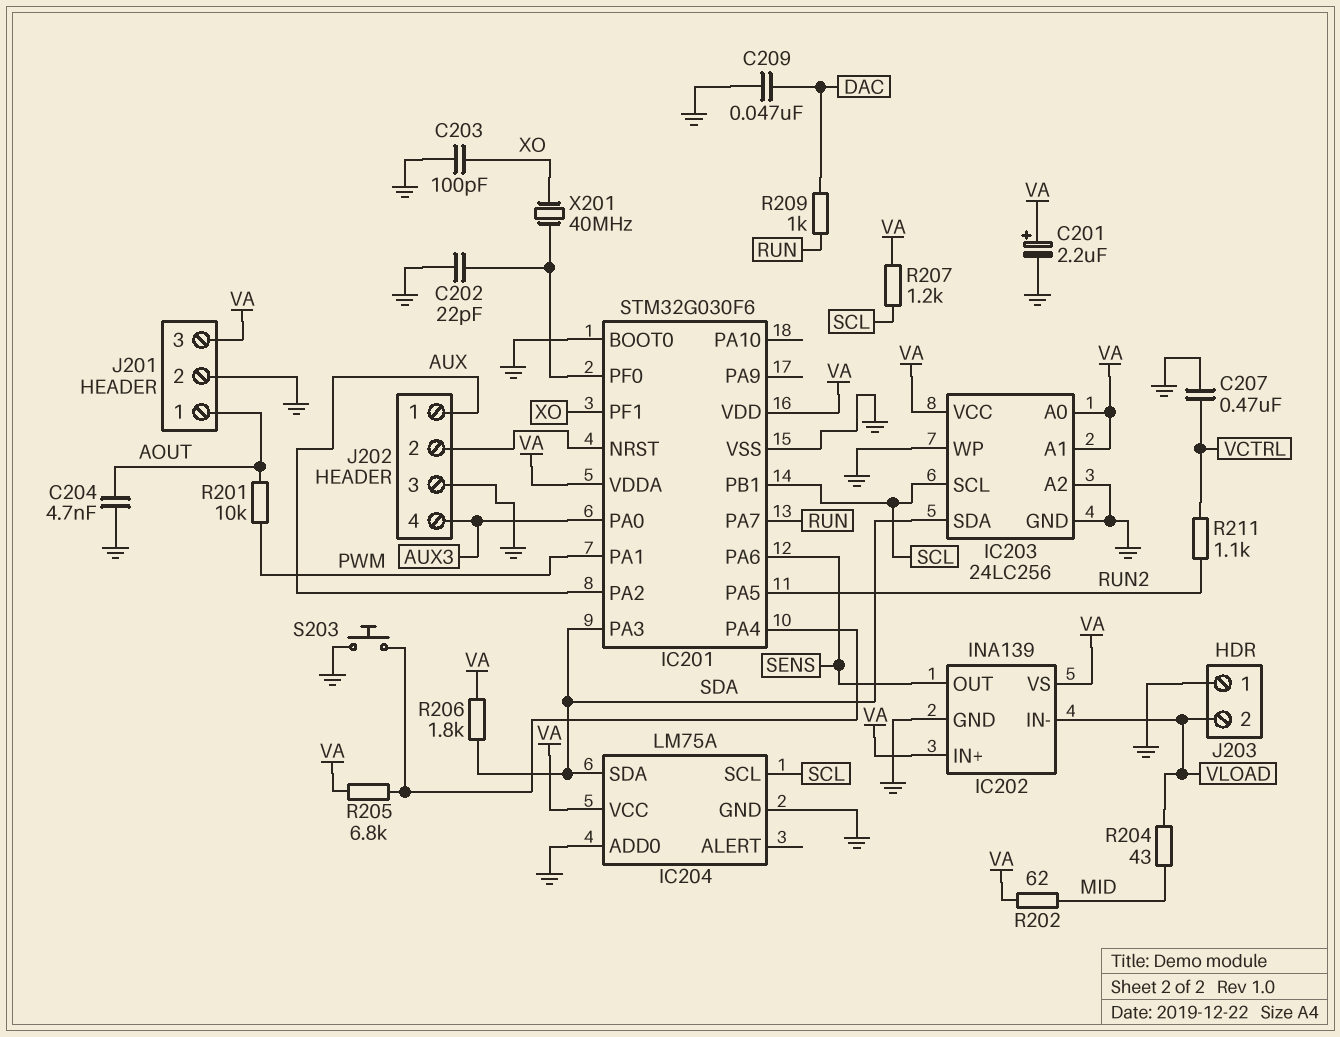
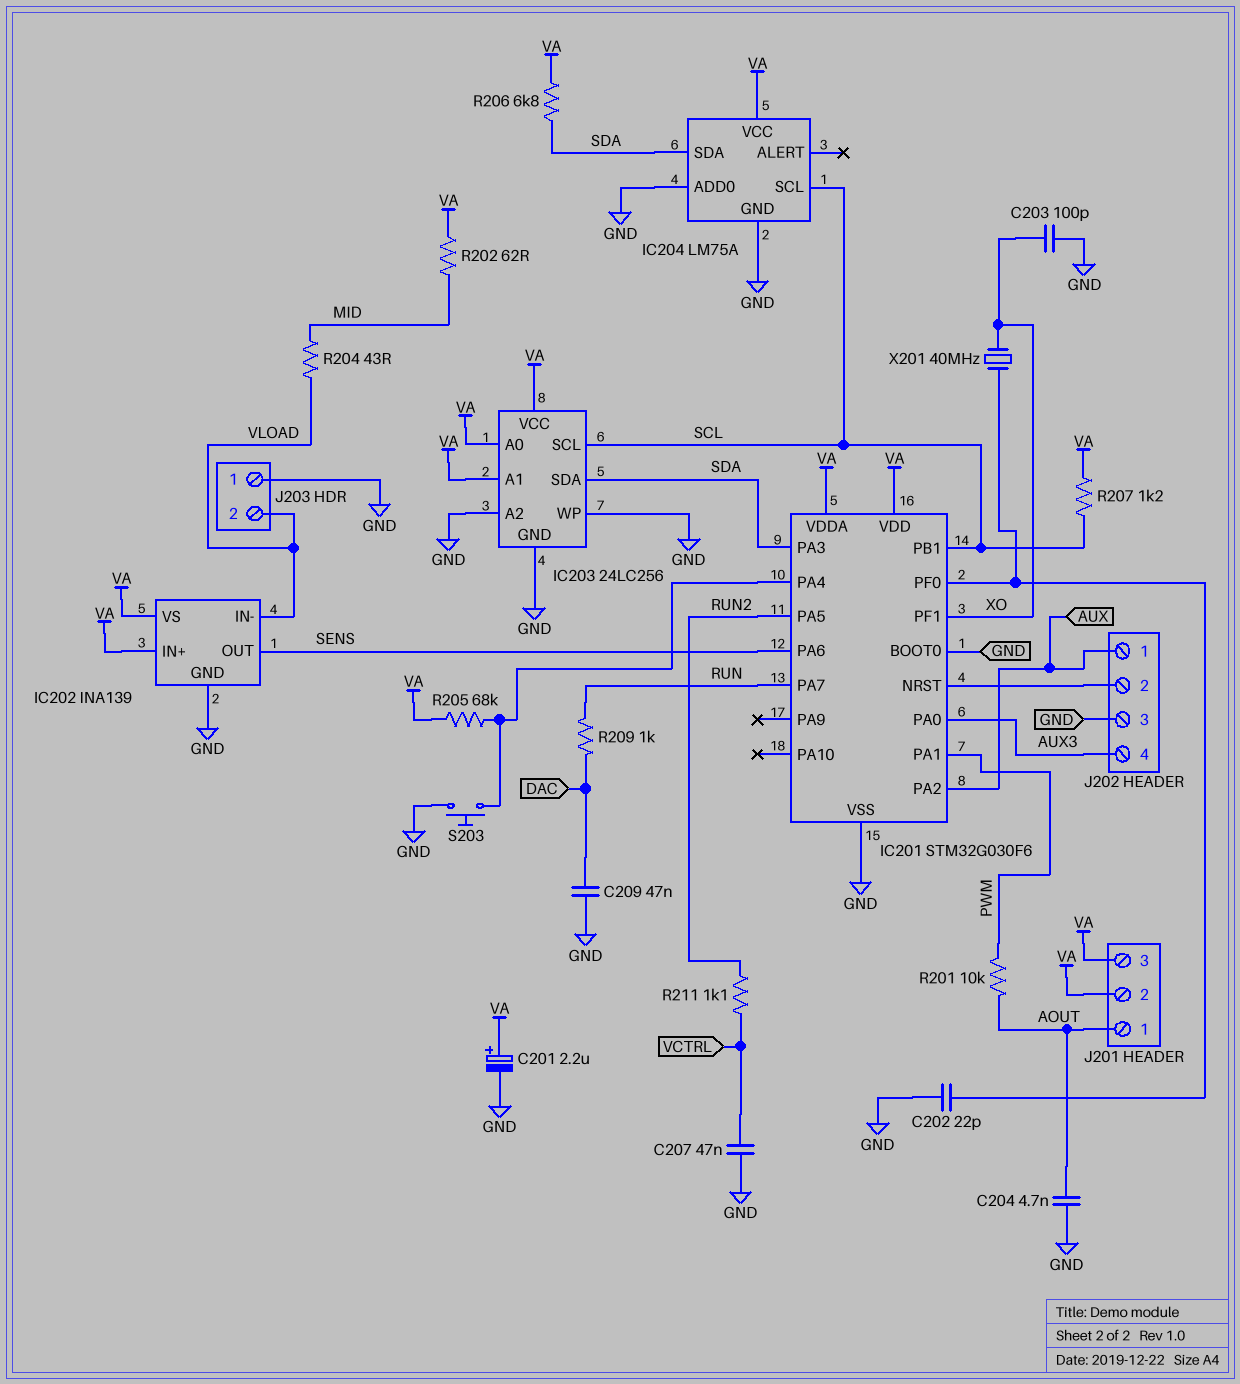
C207: 470nF (GND, VCTRL) -> 47nF (GND, VCTRL)
J201 pin 2: GND -> VA
R205: 6.8k (IC201/PA4, VA) -> 68k (IC201/PA4, VA)
R206: 1.8k (SDA, VA) -> 6.8k (SDA, VA)

